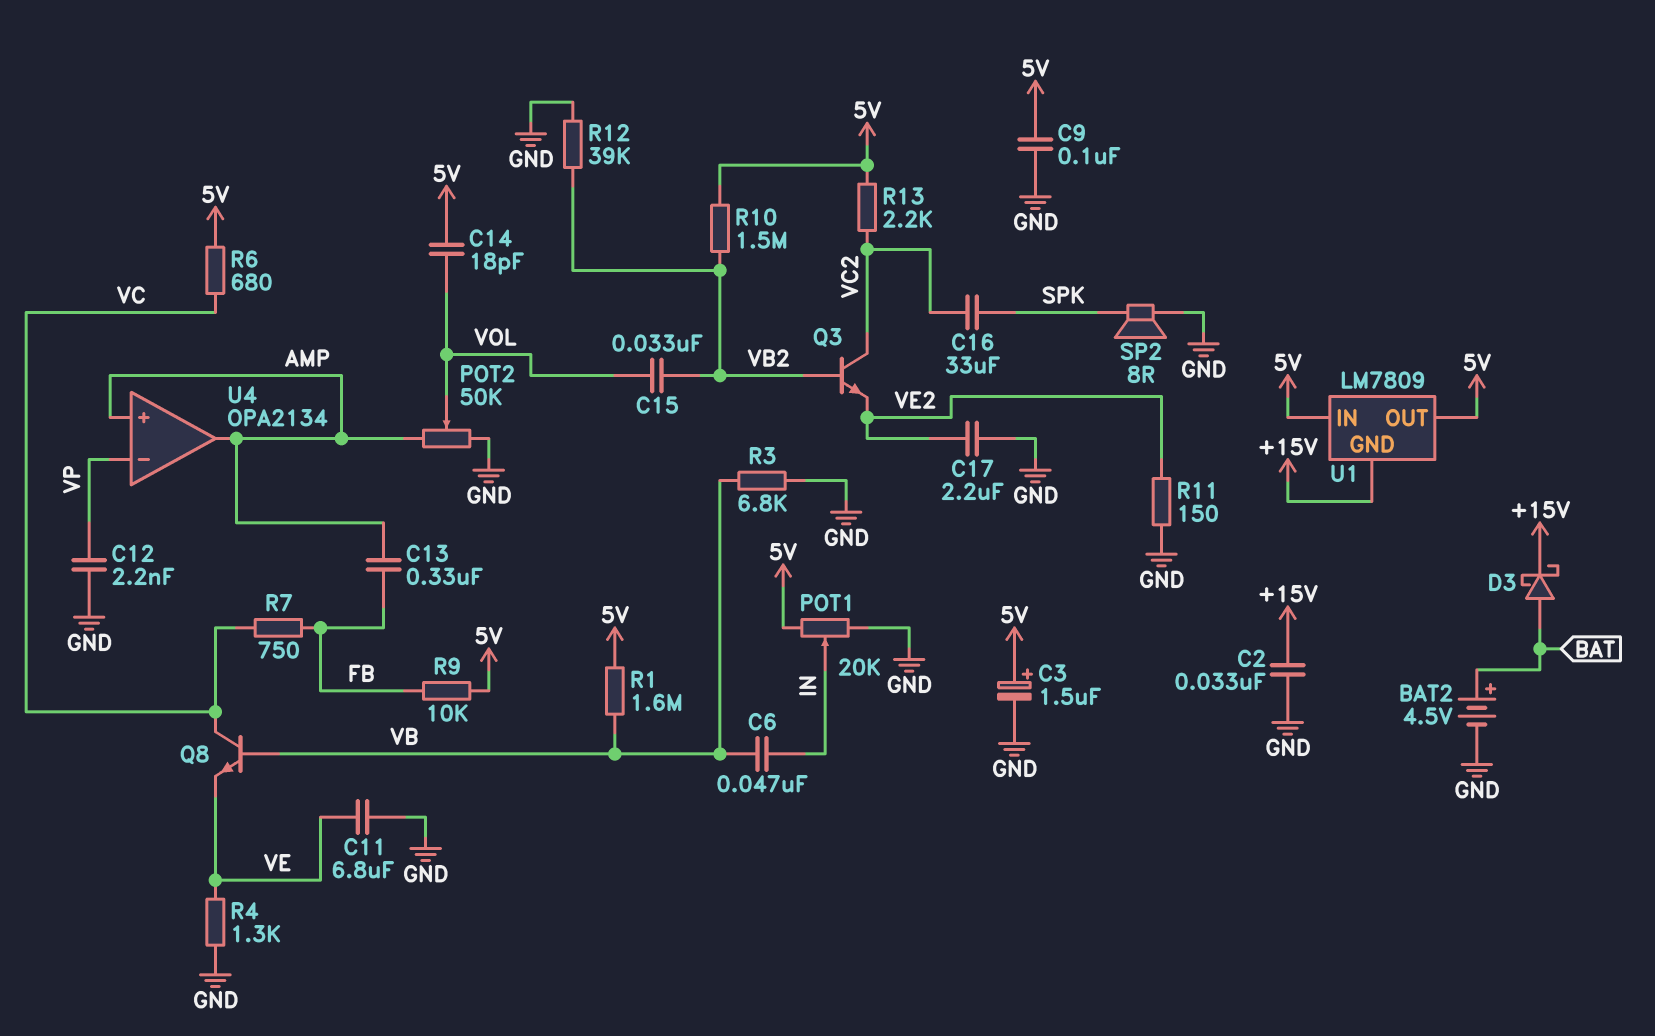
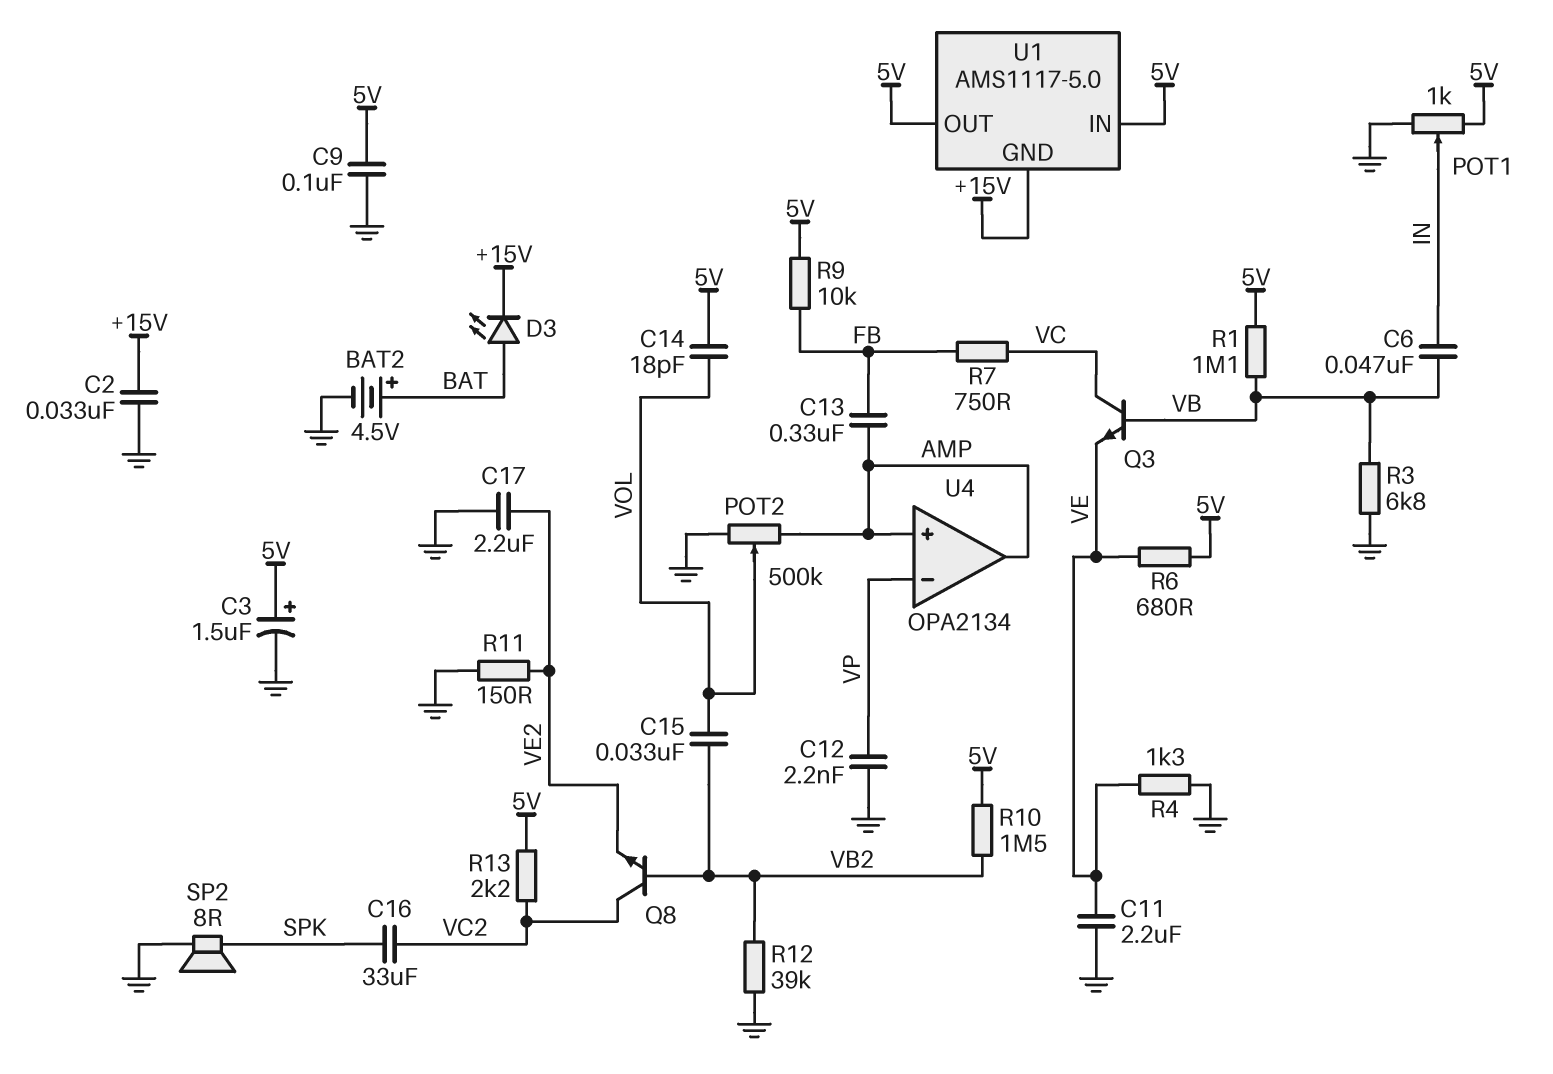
C11: 6.8uF (GND, VE) -> 2.2uF (GND, VE)
D3: schottky (A BAT, K +15V) -> LED (A BAT, K +15V)
POT1: 20k (5V, GND, wiper IN) -> 1k (5V, GND, wiper IN)
POT2: 50k (AMP, GND, wiper VOL) -> 500k (AMP, GND, wiper VOL)
Q3: NPN (B VB2, C VC2, E VE2) -> NPN (B VB, C VC, E VE)
Q8: NPN (B VB, C VC, E VE) -> NPN (B VB2, C VC2, E VE2)
R1: 1.6M (5V, VB) -> 1.1M (5V, VB)
R6: 680 (5V, VC) -> 680 (5V, VE)
U1: LM7809 -> AMS1117-5.0

